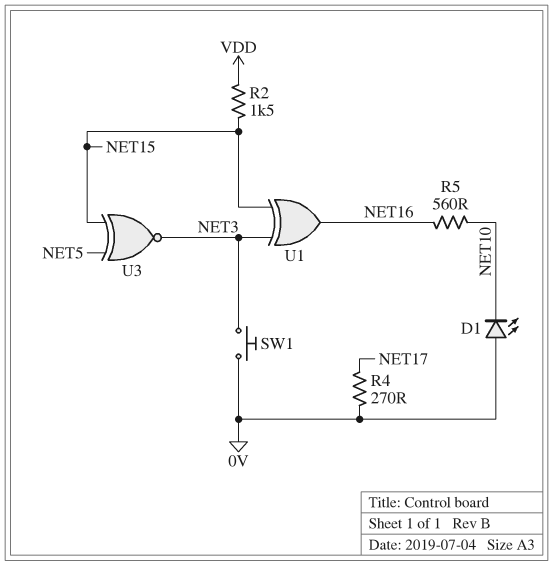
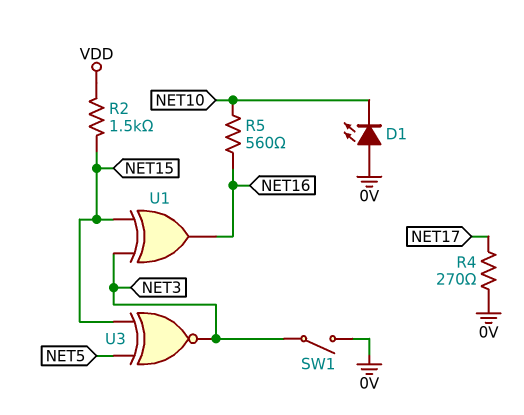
SW1: button (0V, NET3) -> switch (0V, NET3)

